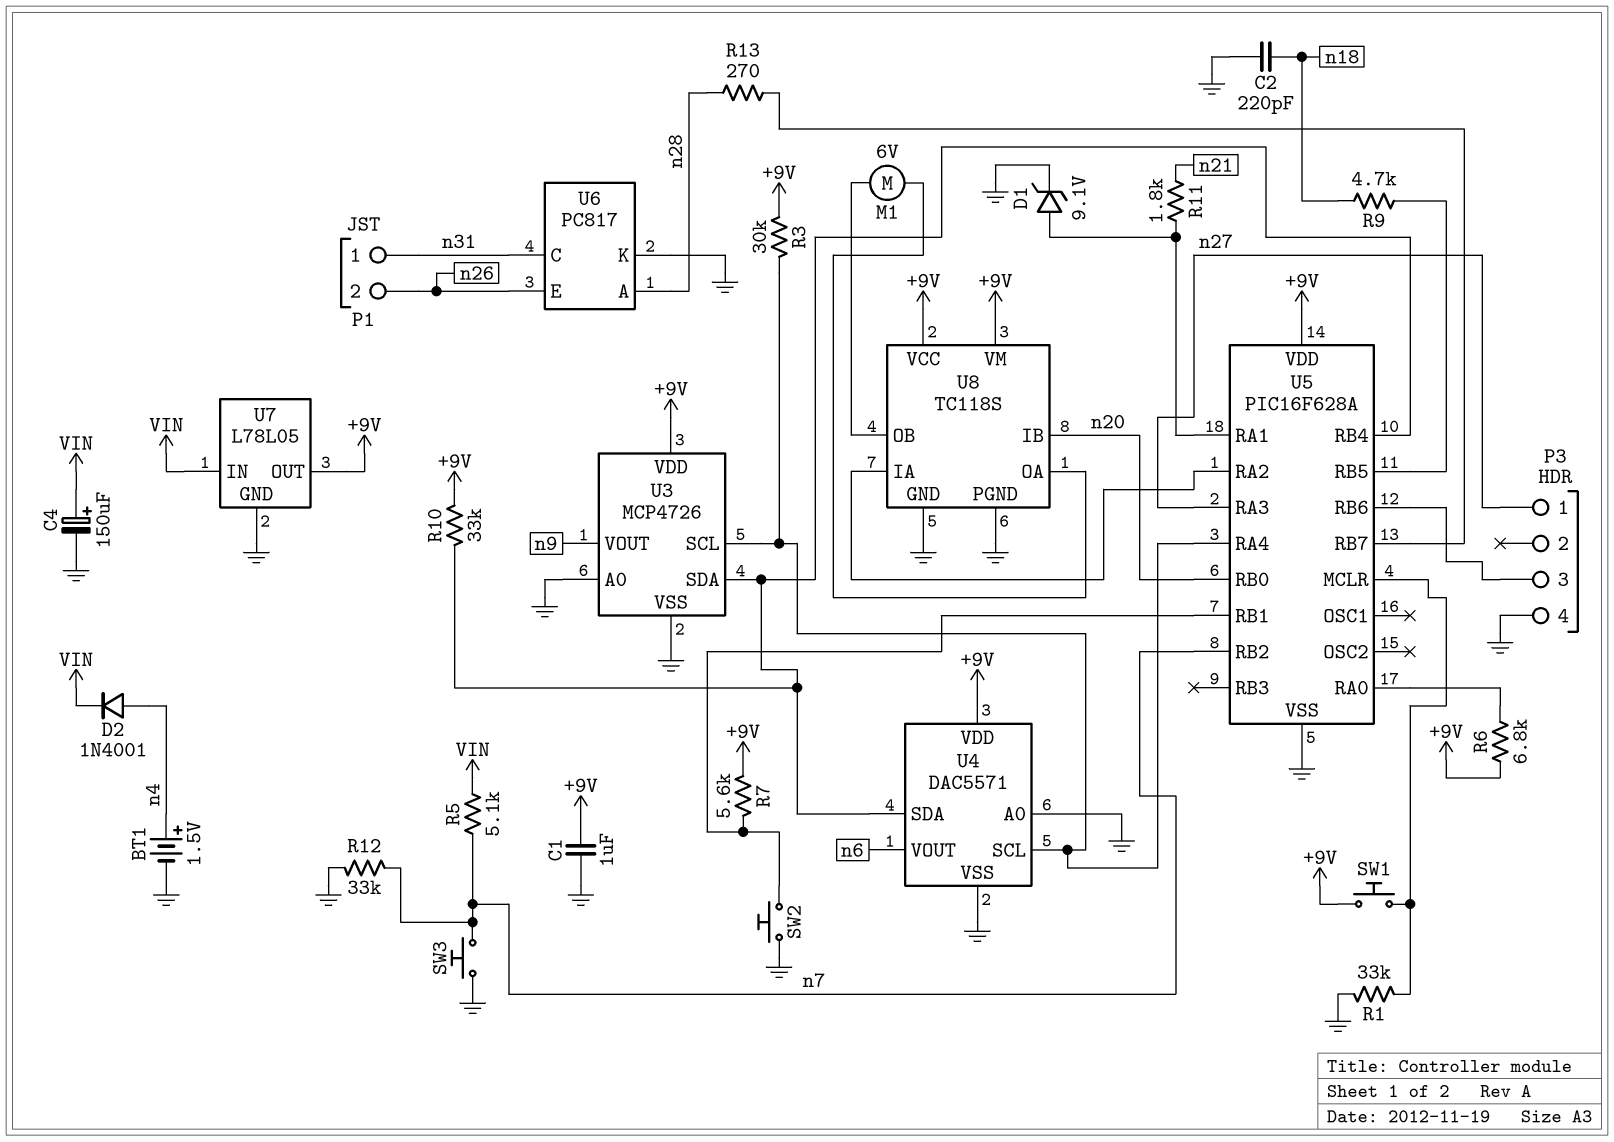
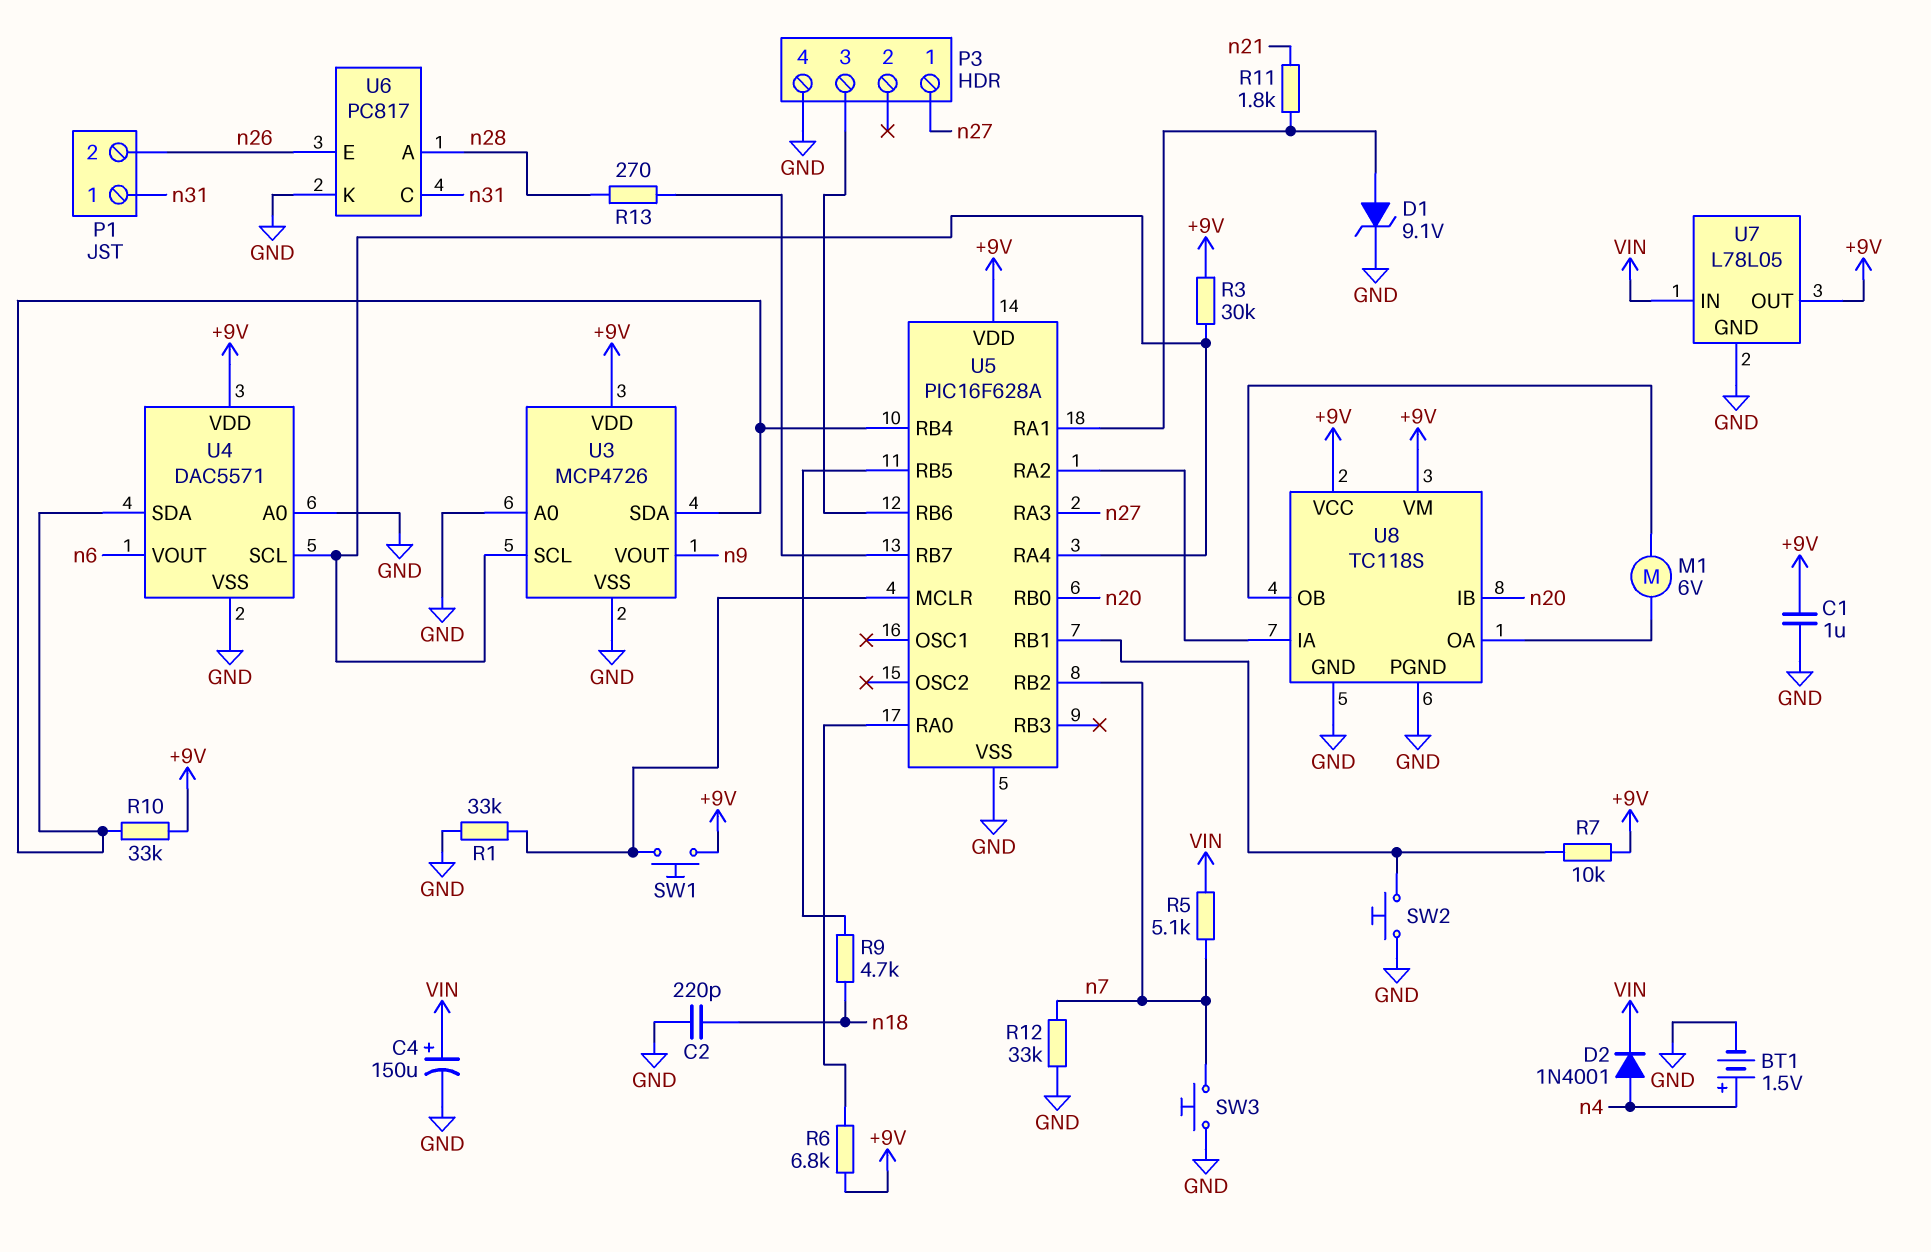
R7: 5.6k (+9V, U5/RB1) -> 10k (+9V, U5/RB1)

